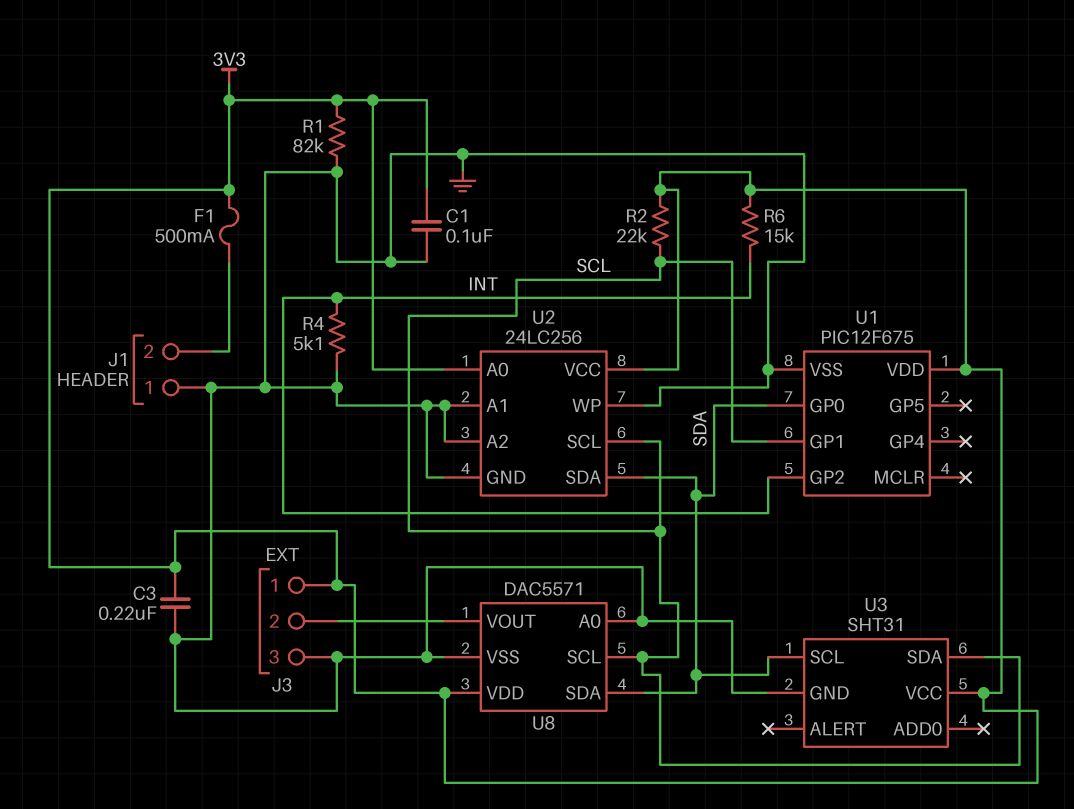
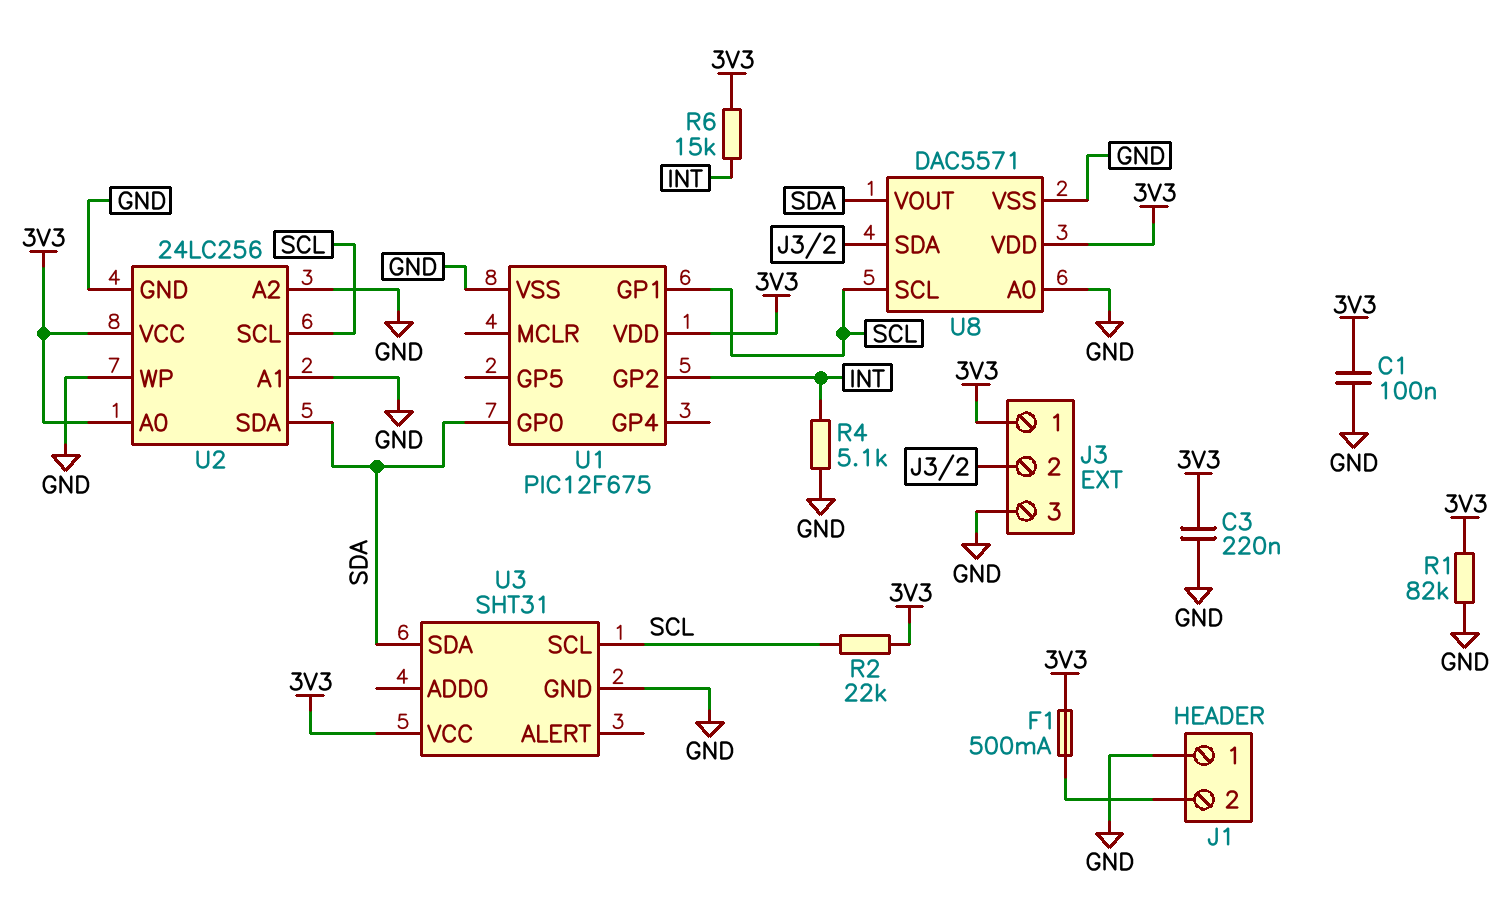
U3 pin SCL: SDA -> SCL
U3 pin SDA: SCL -> SDA
U8 pin SDA: SDA -> J3/2
U8 pin VOUT: J3/2 -> SDA

